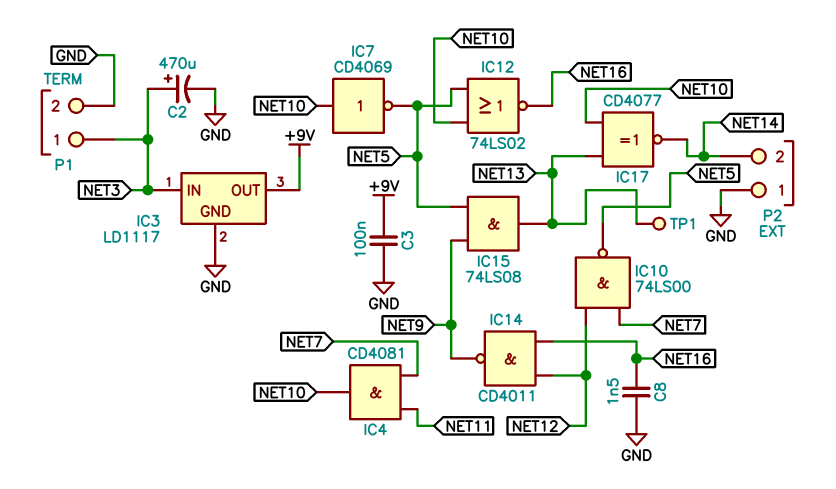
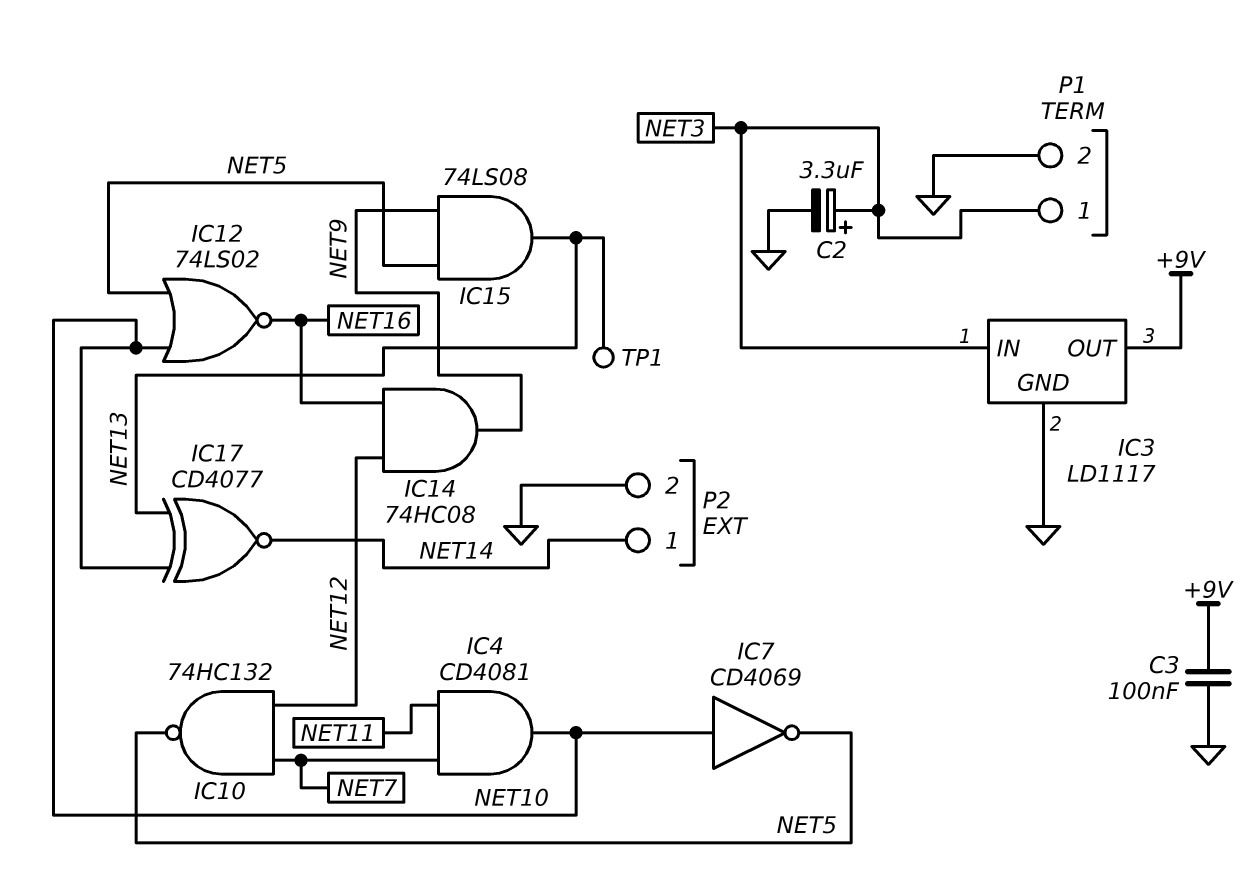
C2: 470uF (plus NET3, minus GND) -> 3.3uF (plus NET3, minus GND)
C8: 1.5nF (GND, NET16) -> none
IC10: NAND 74LS00 (in NET7, in NET12, out NET5) -> NAND 74HC132 (in NET7, in NET12, out NET5)
IC14: NAND CD4011 (in NET12, in NET16, out NET9) -> AND 74HC08 (in NET12, in NET16, out NET9)
P2 pin 1: GND -> NET14
P2 pin 2: NET14 -> GND

